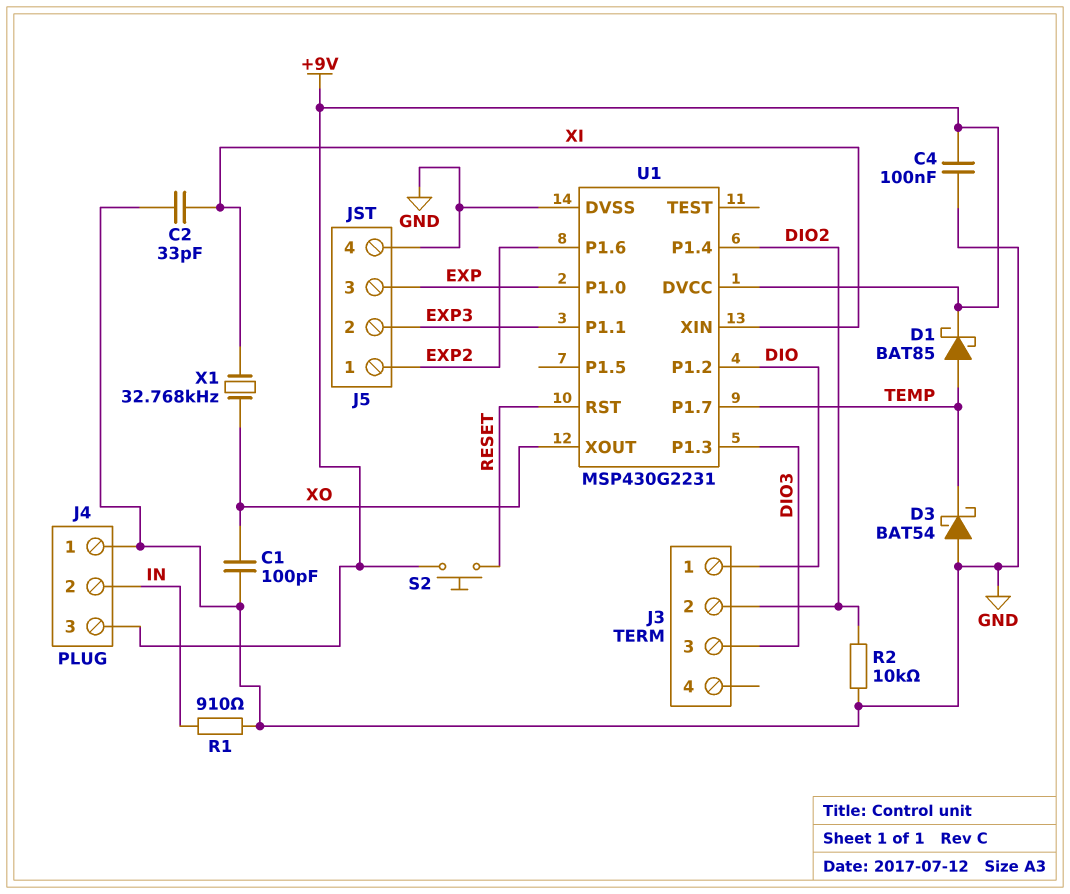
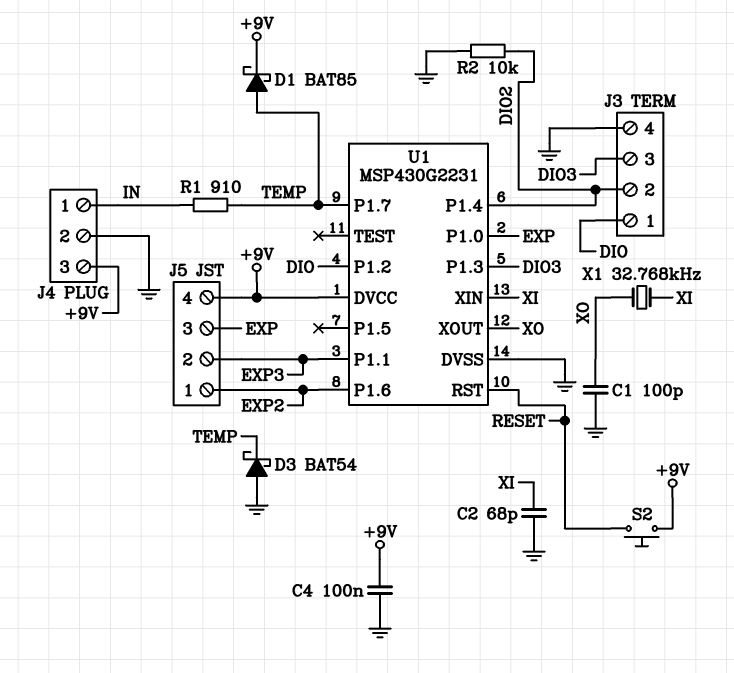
C2: 33pF (GND, XI) -> 68pF (GND, XI)
J3 pin 4: none -> GND
J4 pin 1: GND -> IN
J4 pin 2: IN -> GND
J5 pin 4: GND -> +9V
R1: 910 (GND, IN) -> 910 (IN, TEMP)

